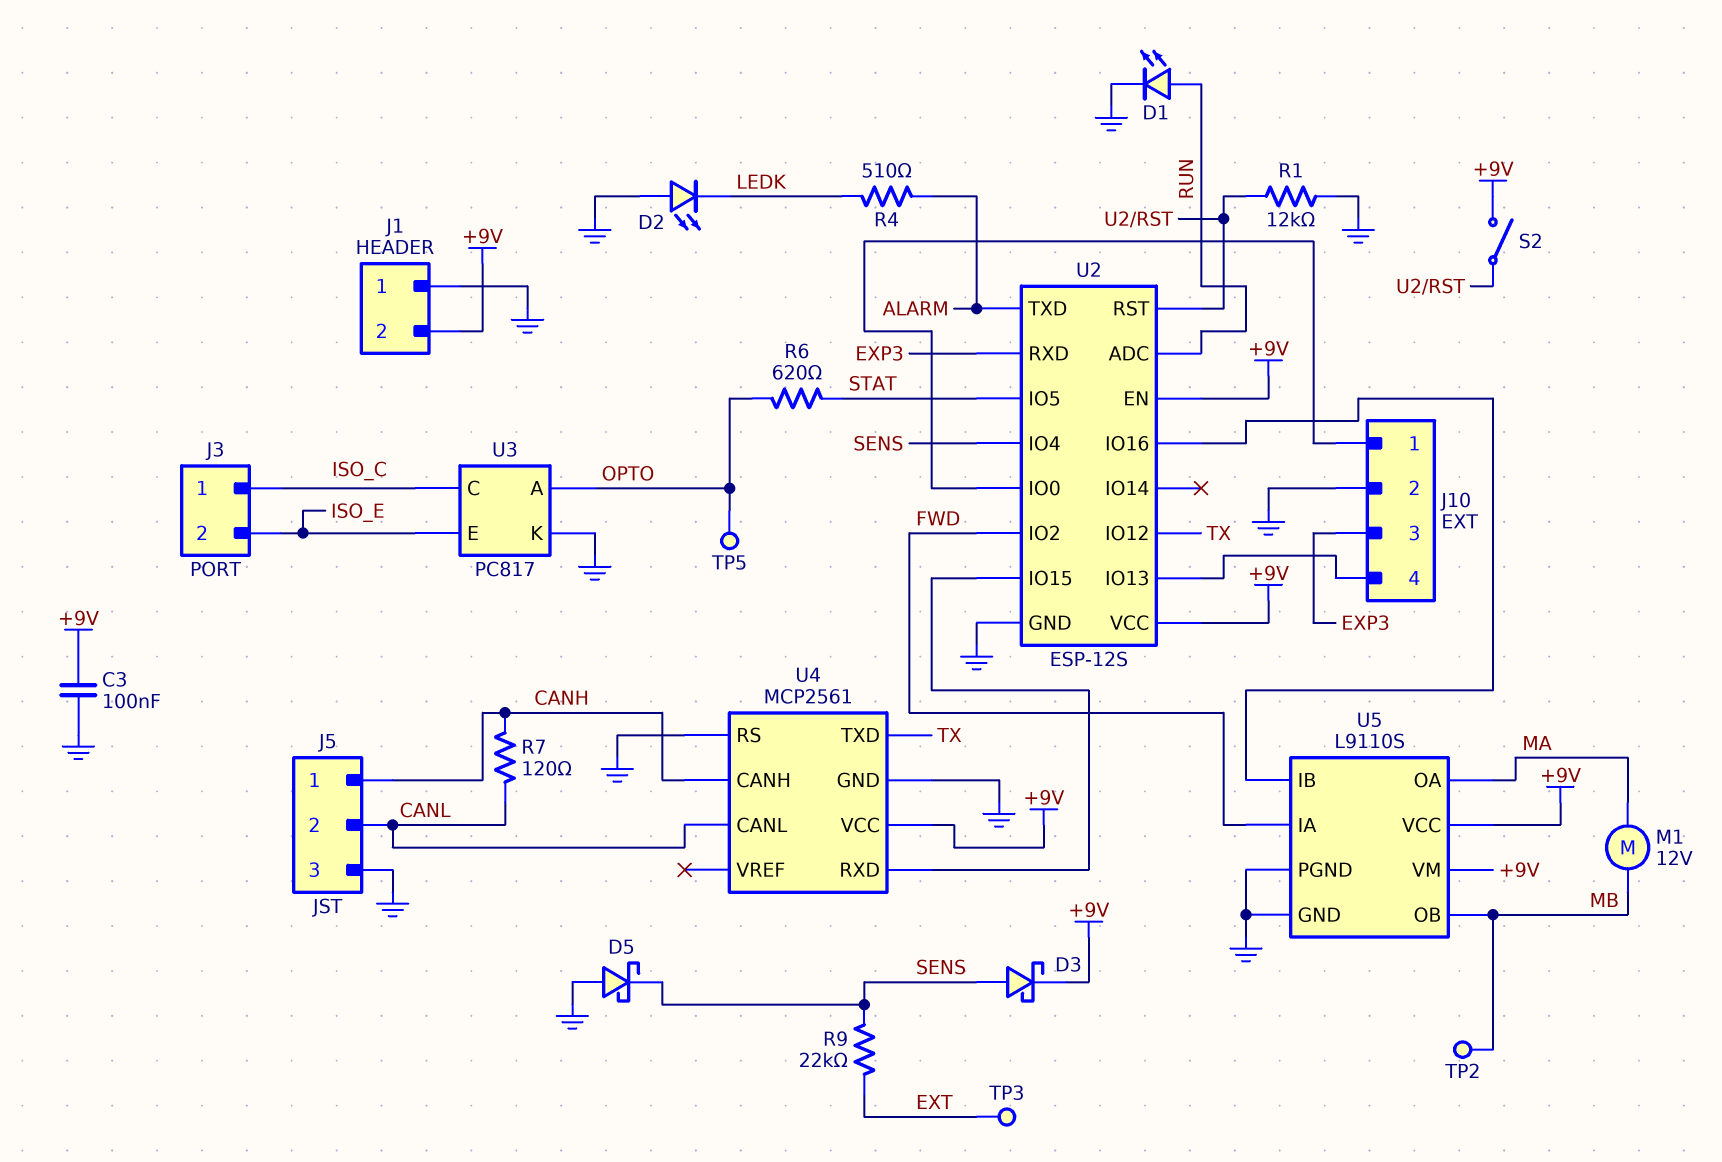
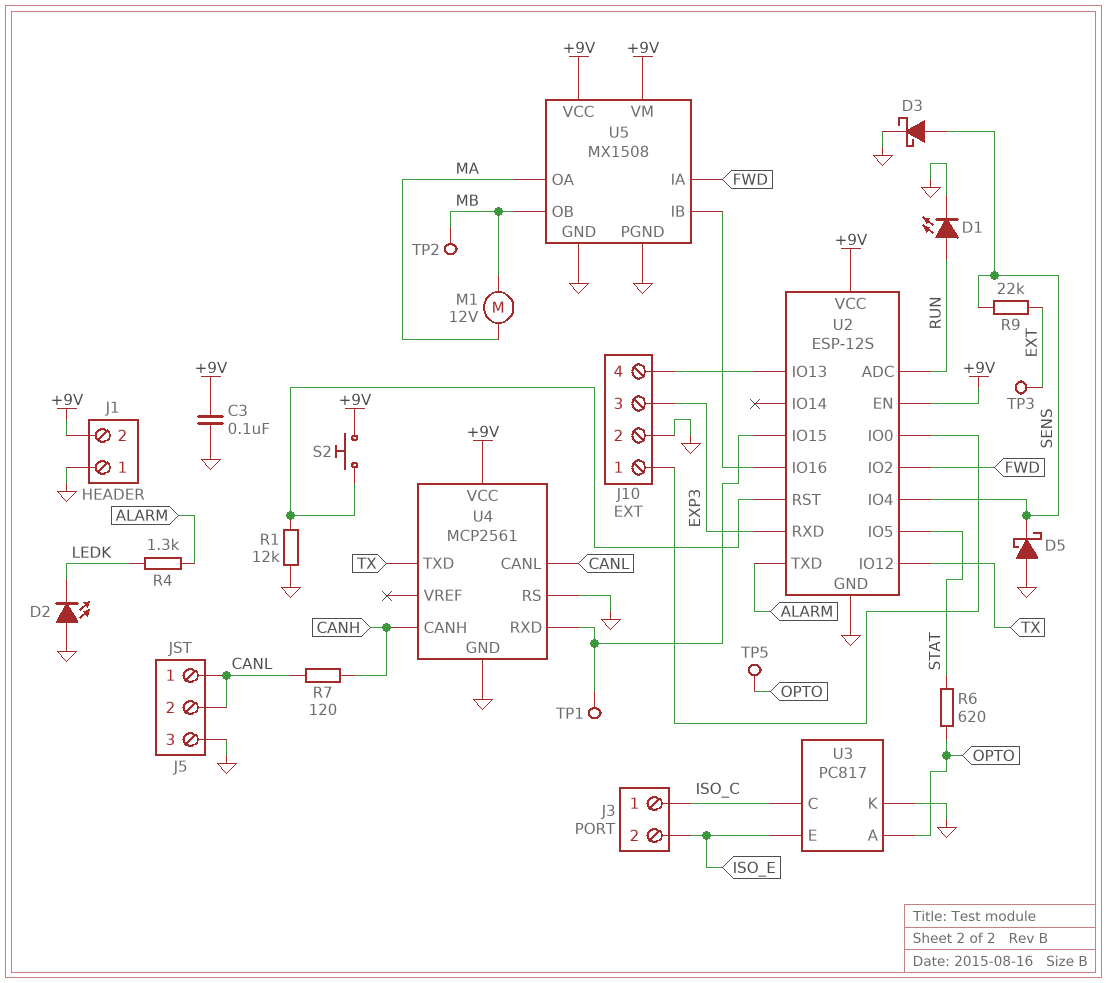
D3: schottky (A SENS, K +9V) -> schottky (A SENS, K GND)
J5 pin 1: CANH -> CANL
R4: 510 (ALARM, LEDK) -> 1.3k (ALARM, LEDK)
S2: switch (+9V, U2/RST) -> button (+9V, U2/RST)
TP1: none -> test point (U2/IO15)
U5: L9110S -> MX1508

